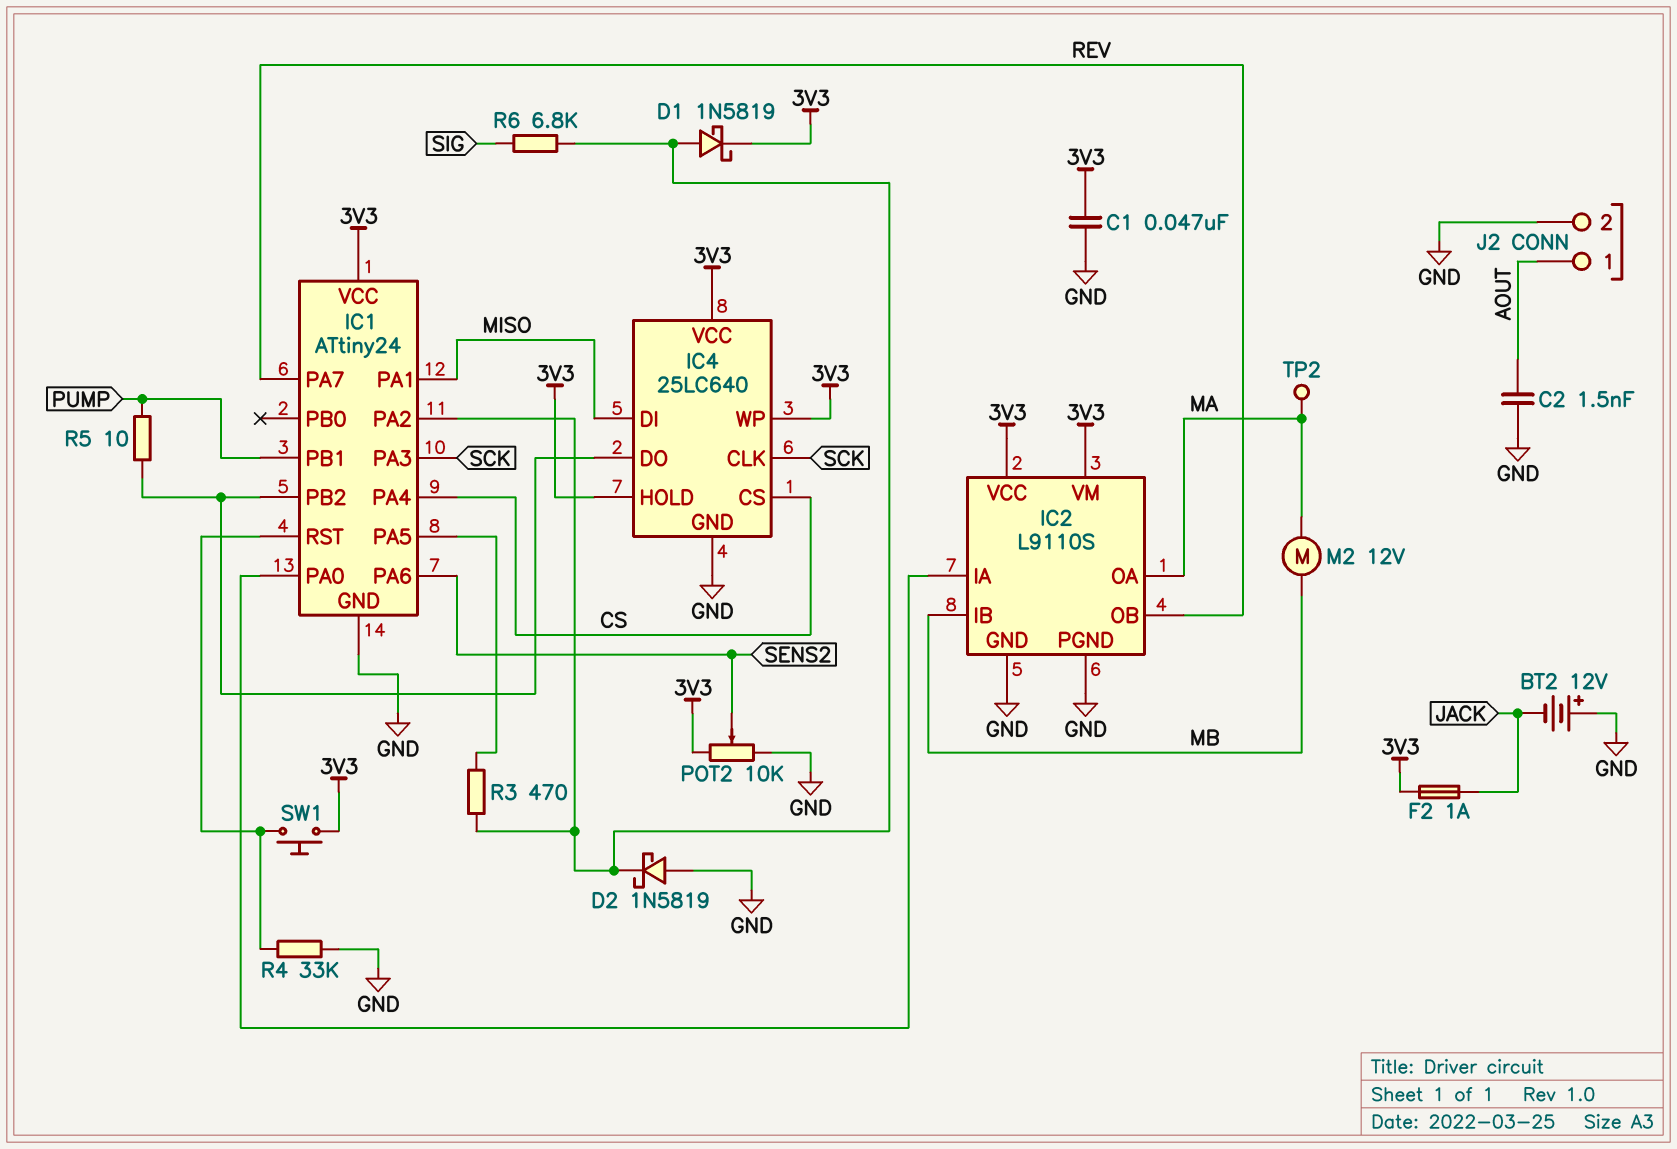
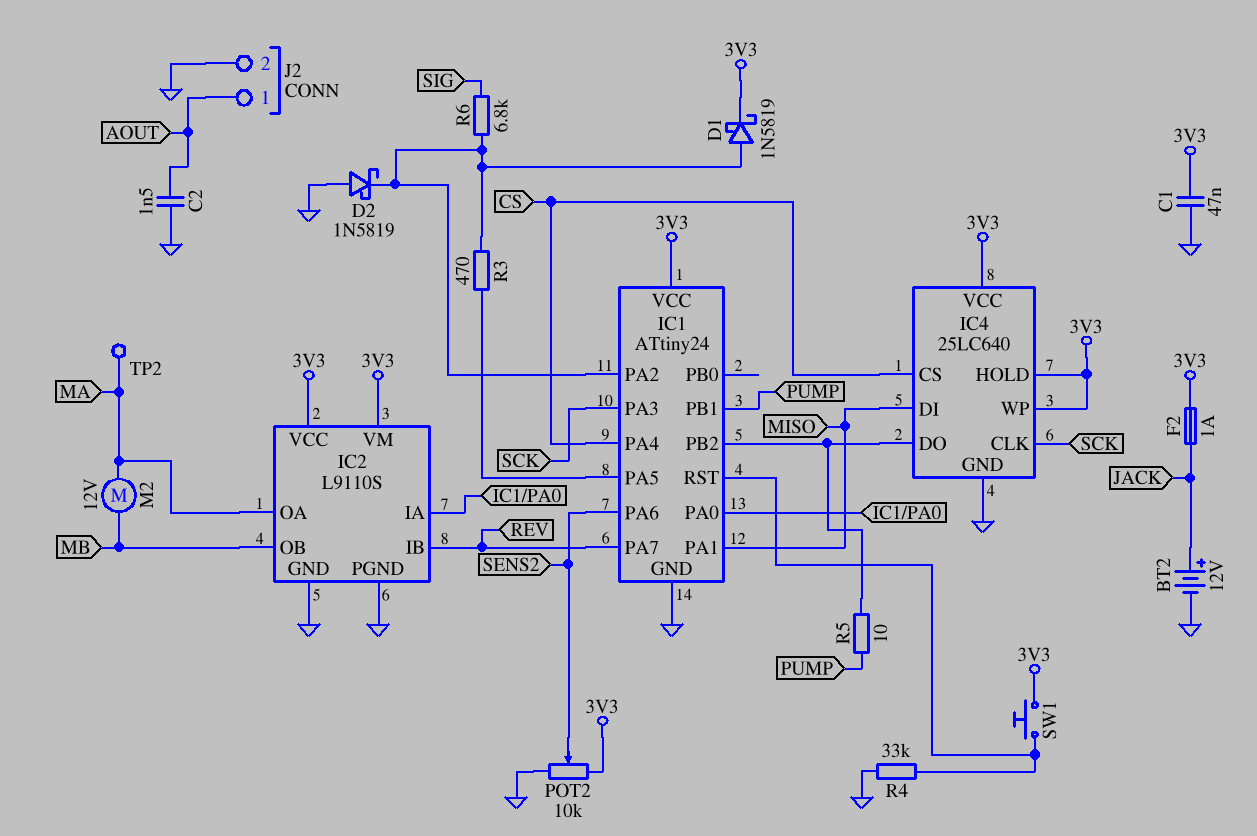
BT2: 12V (plus GND, minus JACK) -> 12V (plus JACK, minus GND)
IC2 pin IB: MB -> REV
IC2 pin OB: REV -> MB

